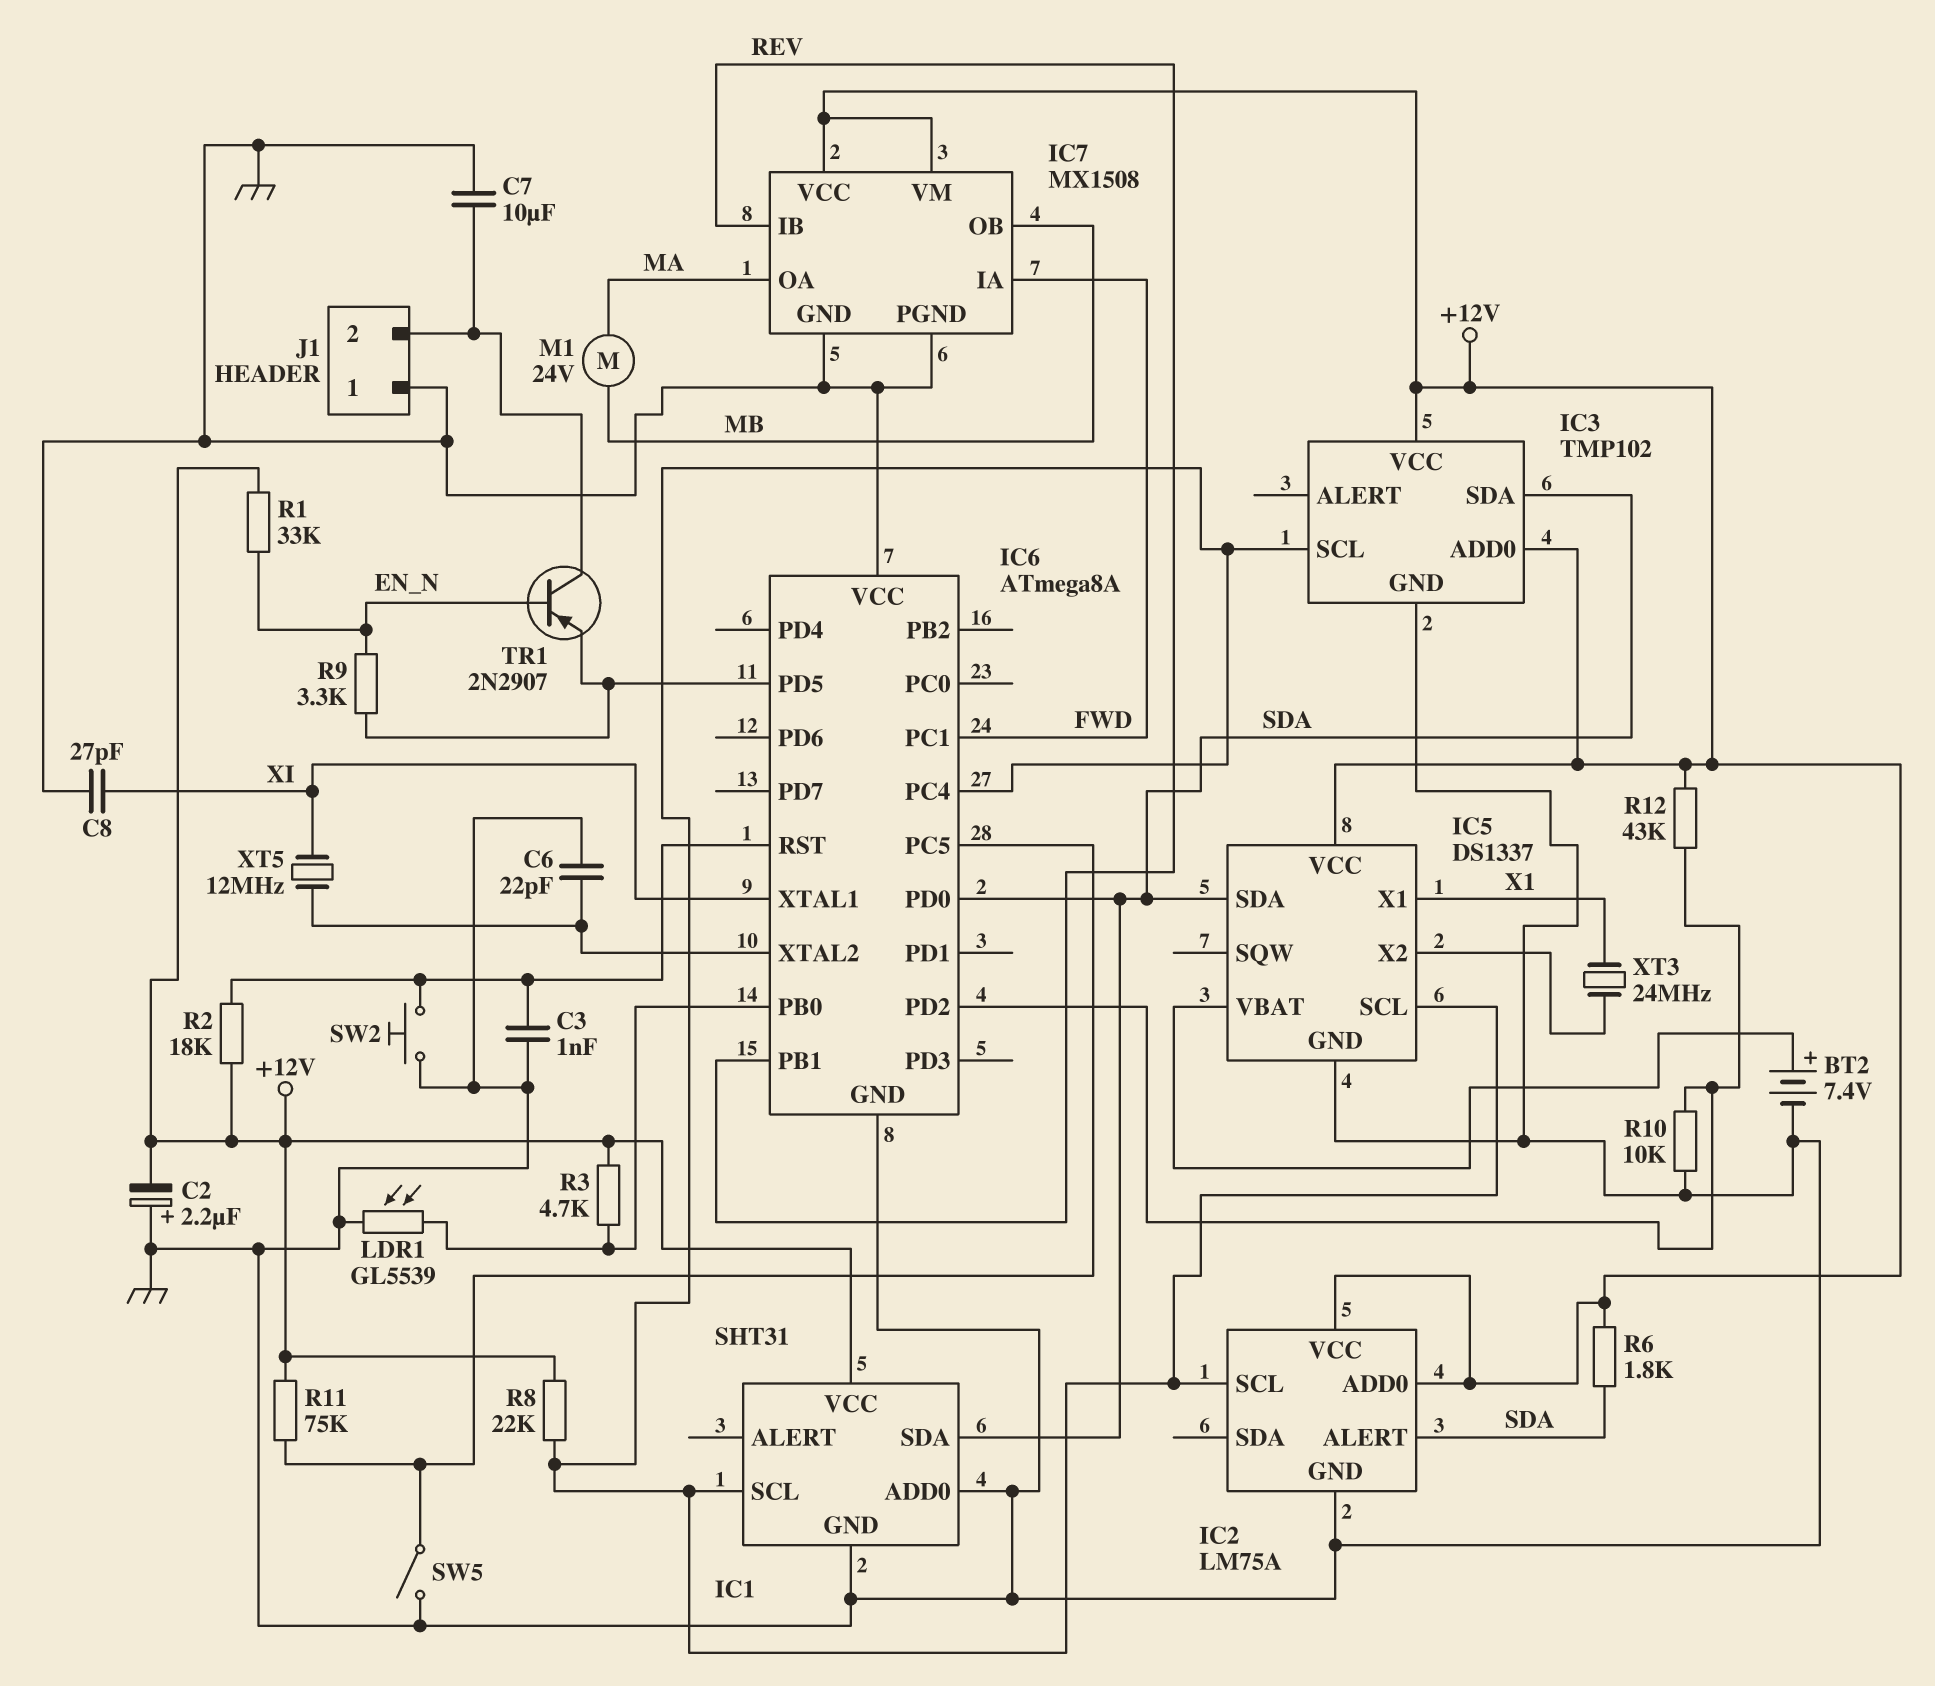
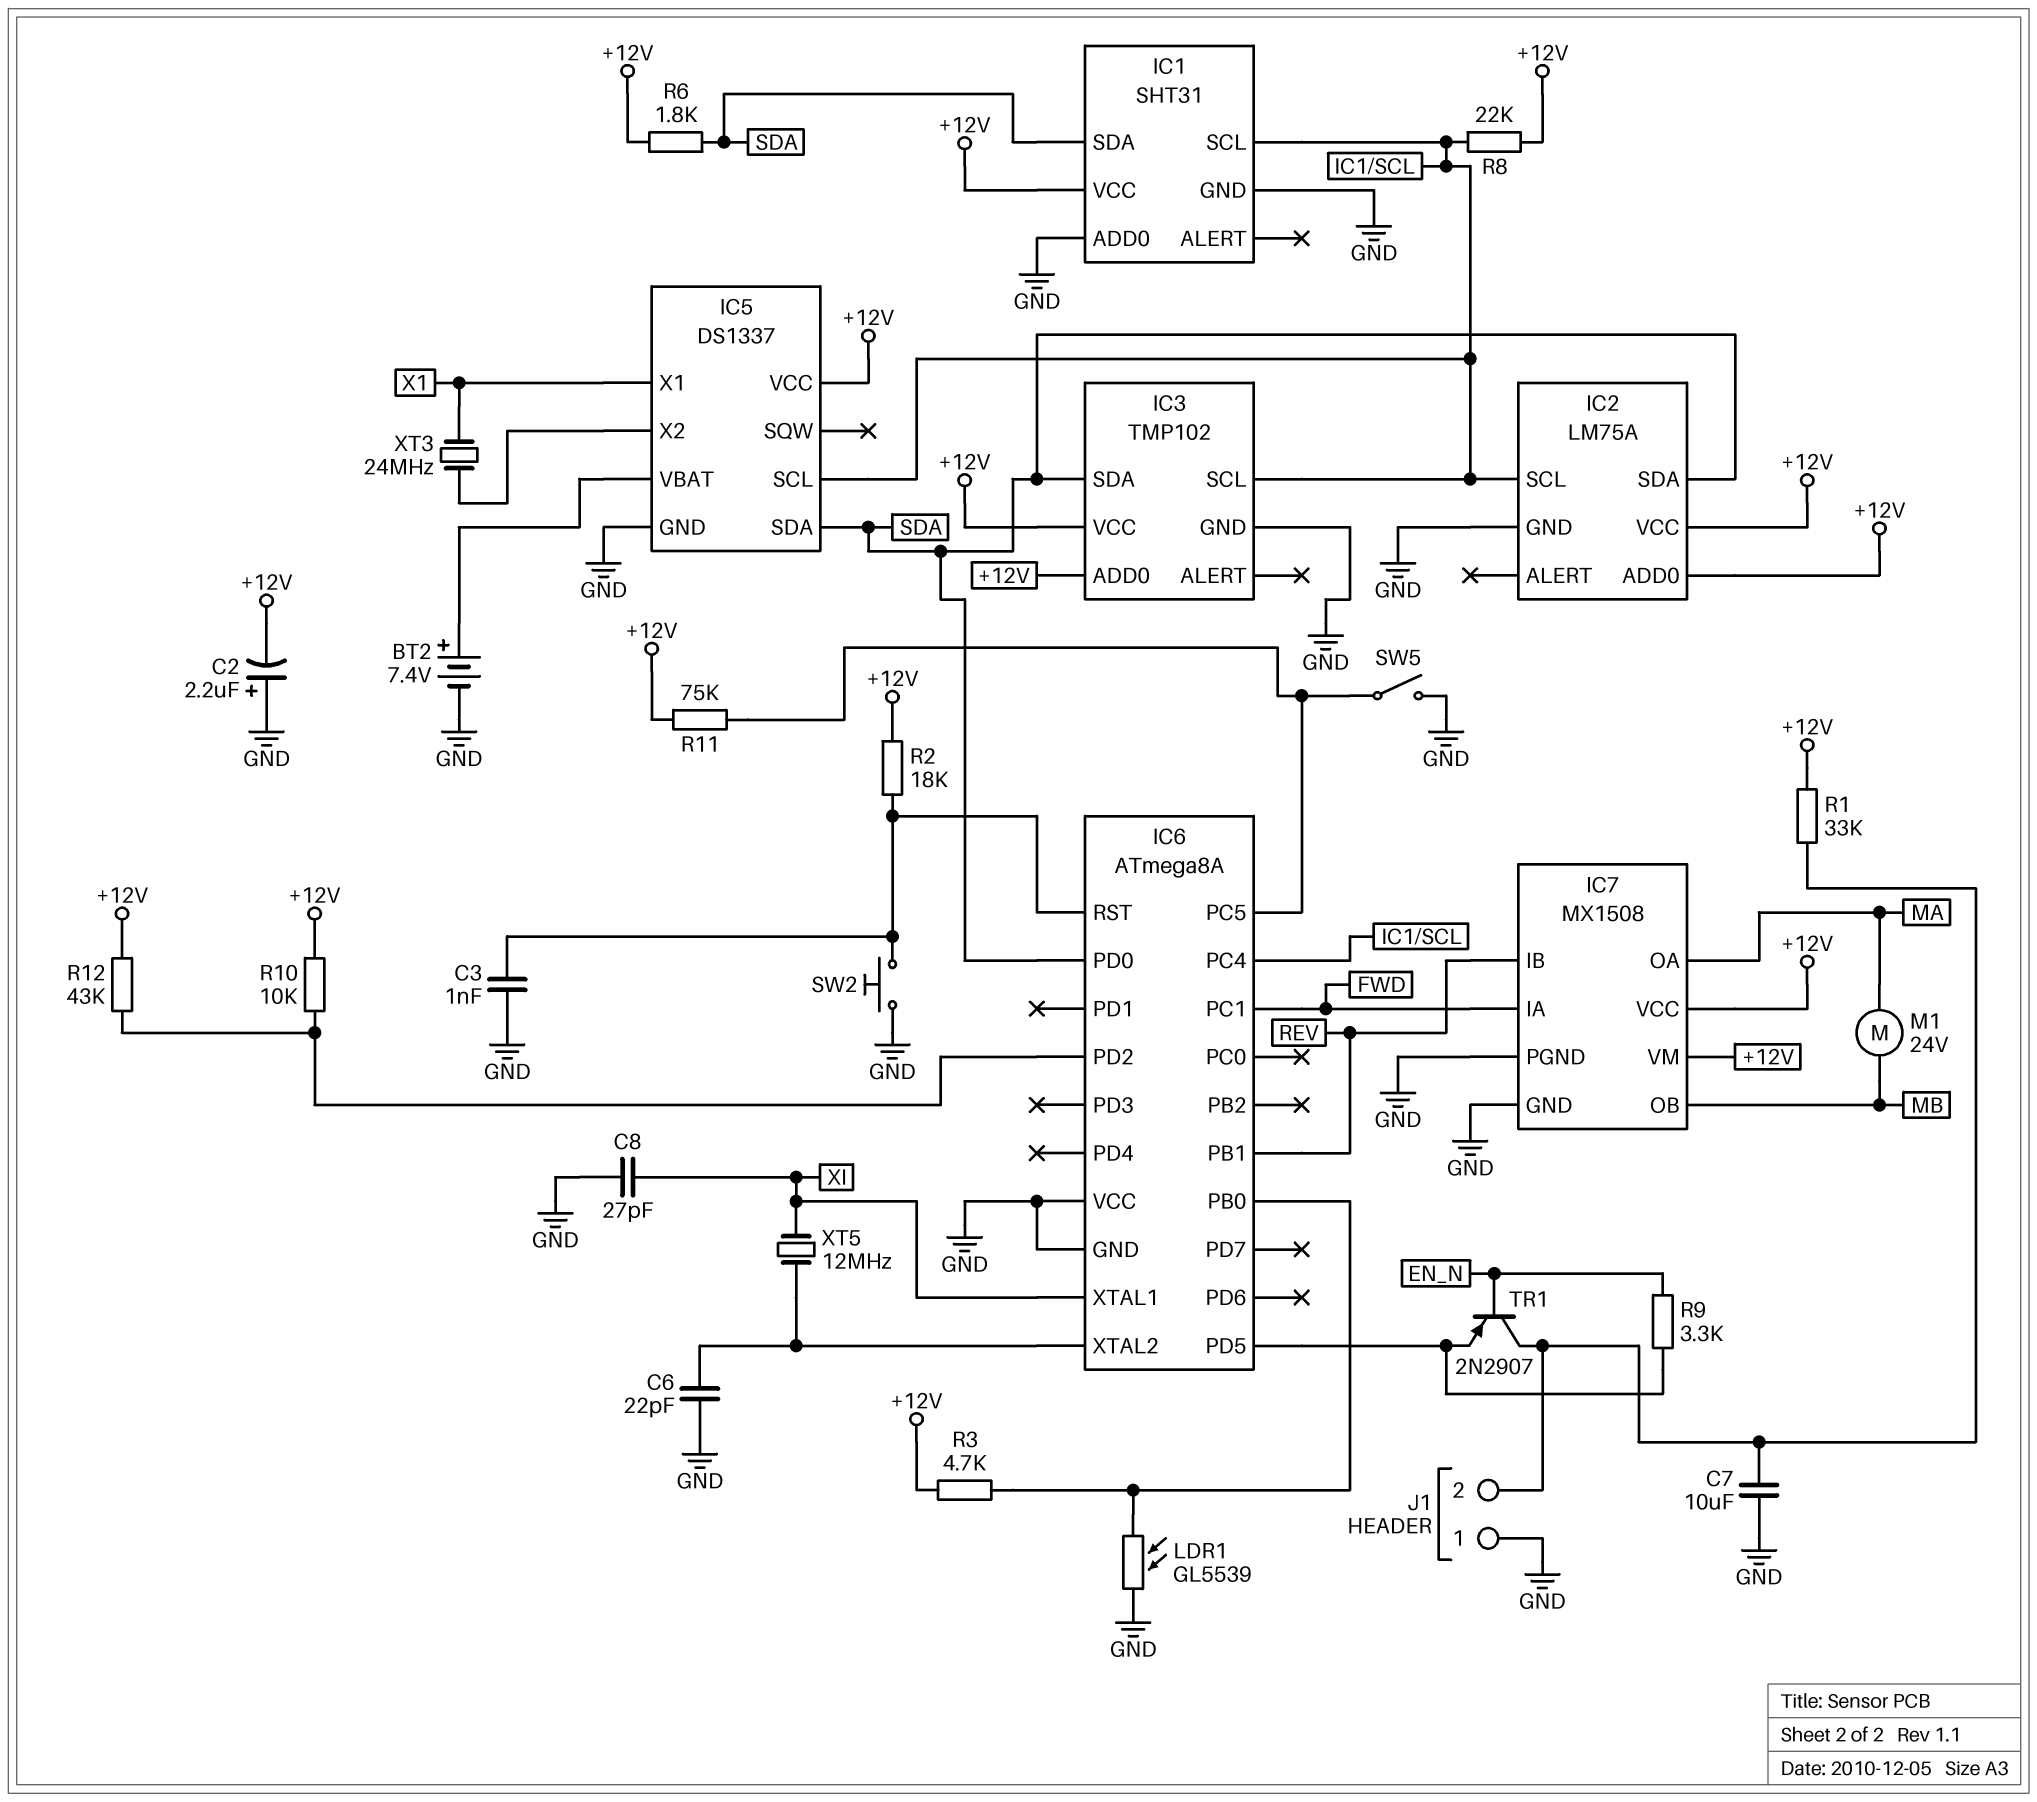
IC2 pin ALERT: SDA -> none
IC2 pin SDA: none -> SDA
R1: 33k (+12V, EN_N) -> 33k (+12V, J1/2)
R10: 10k (GND, IC6/PD2) -> 10k (+12V, IC6/PD2)

